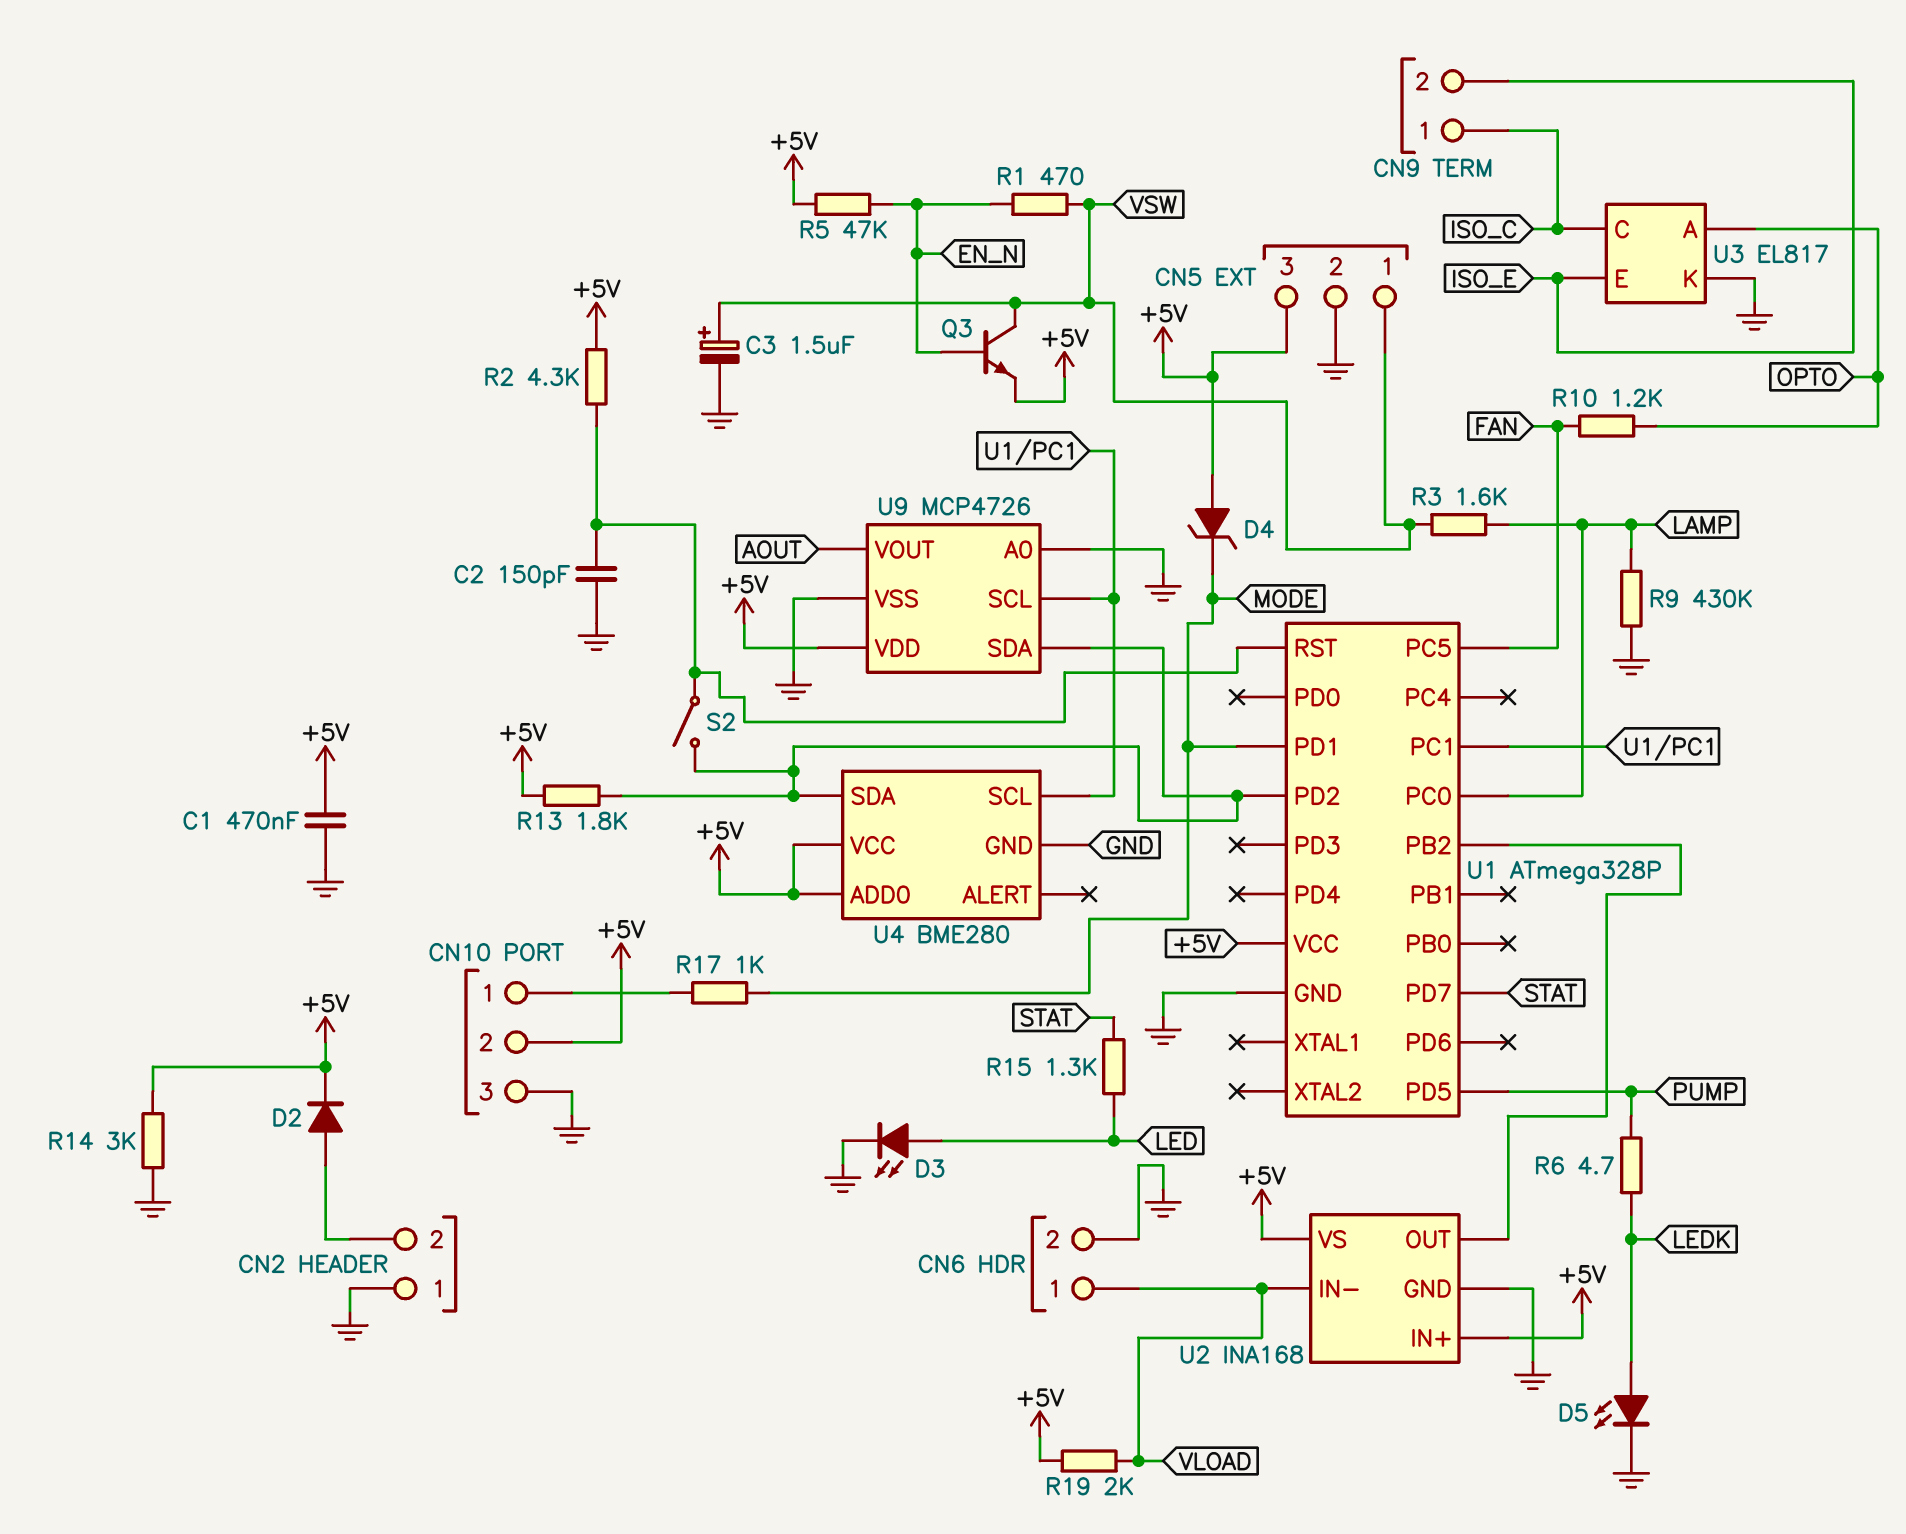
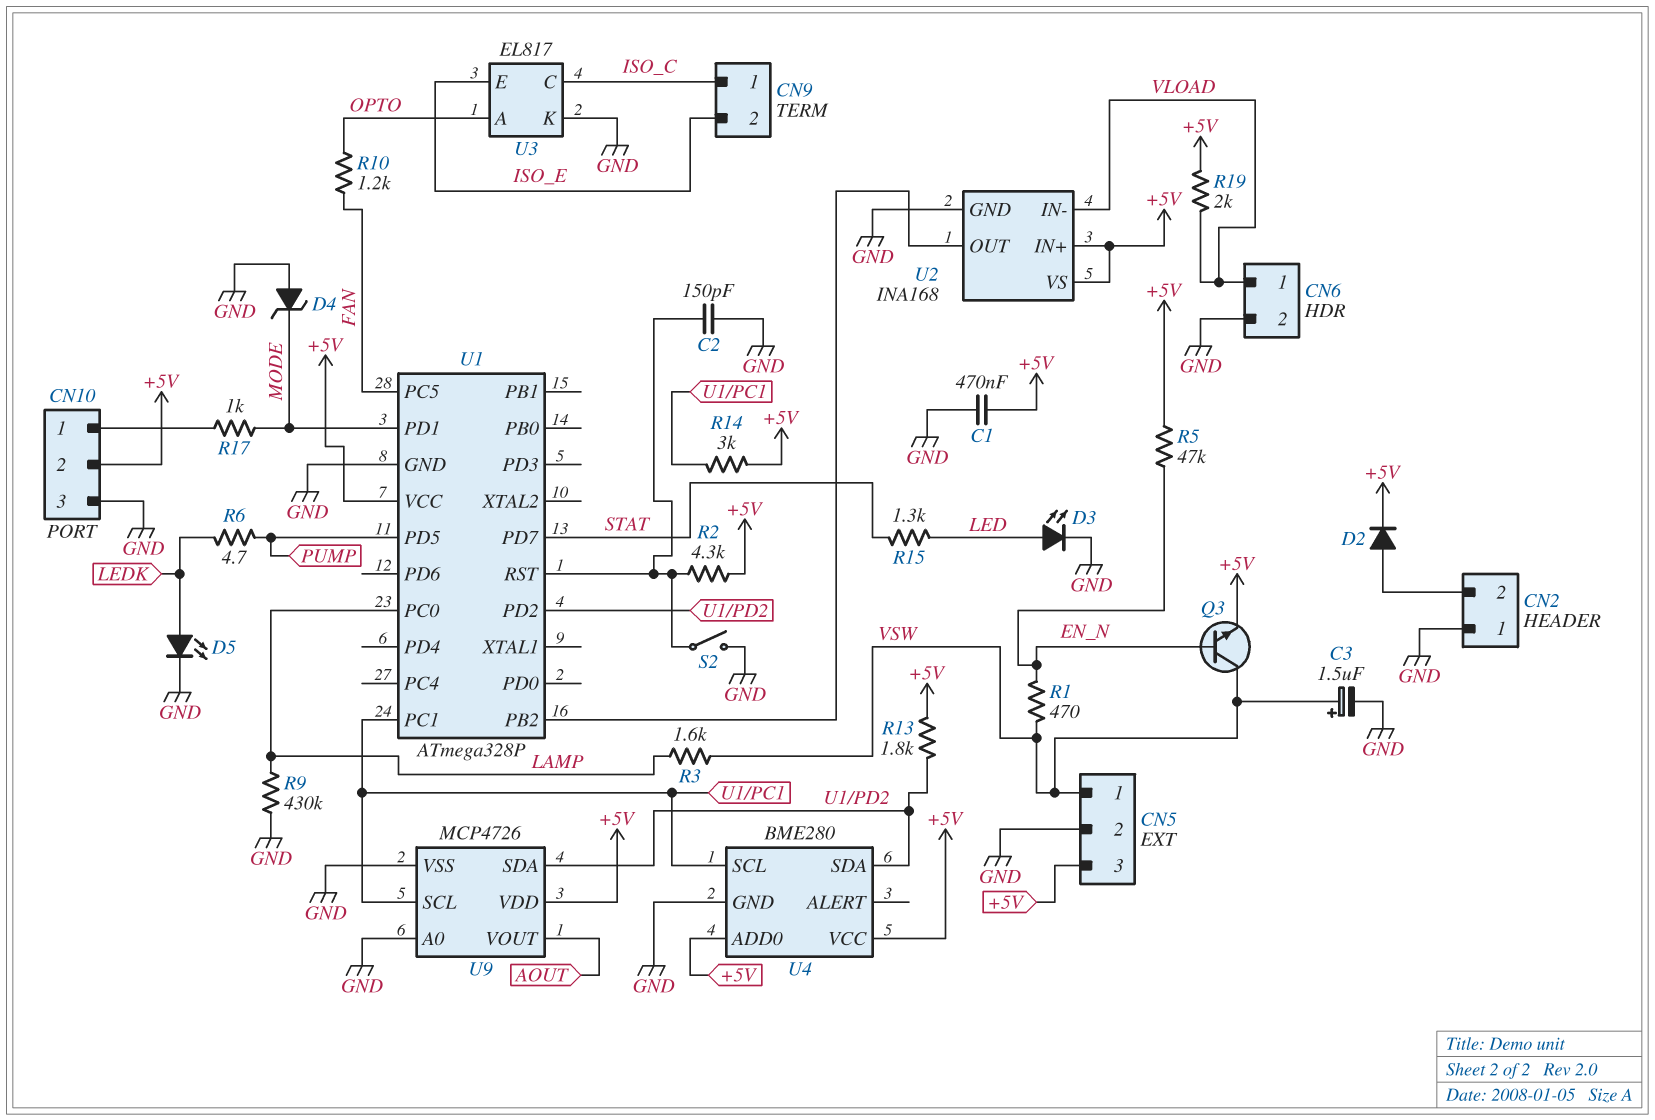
D4: zener (A +5V, K MODE) -> zener (A GND, K MODE)
R14: 3k (+5V, GND) -> 3k (+5V, U1/PC1)
S2: switch (U1/PD2, U1/RST) -> switch (GND, U1/RST)

